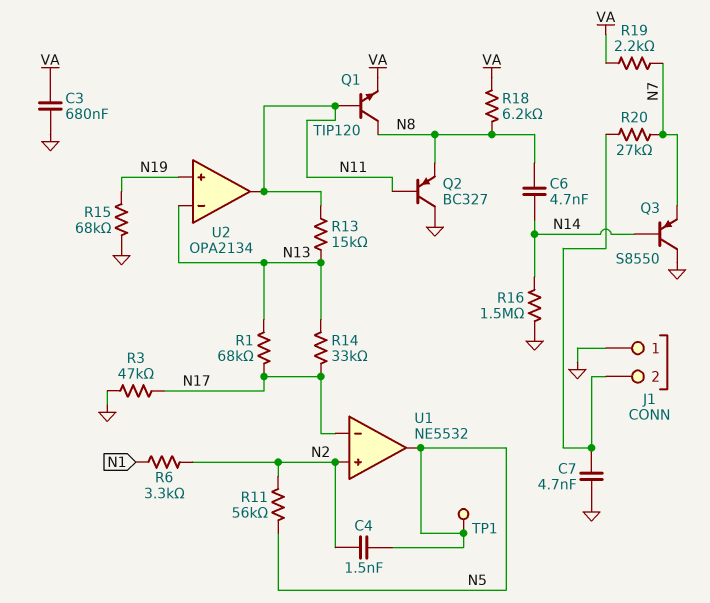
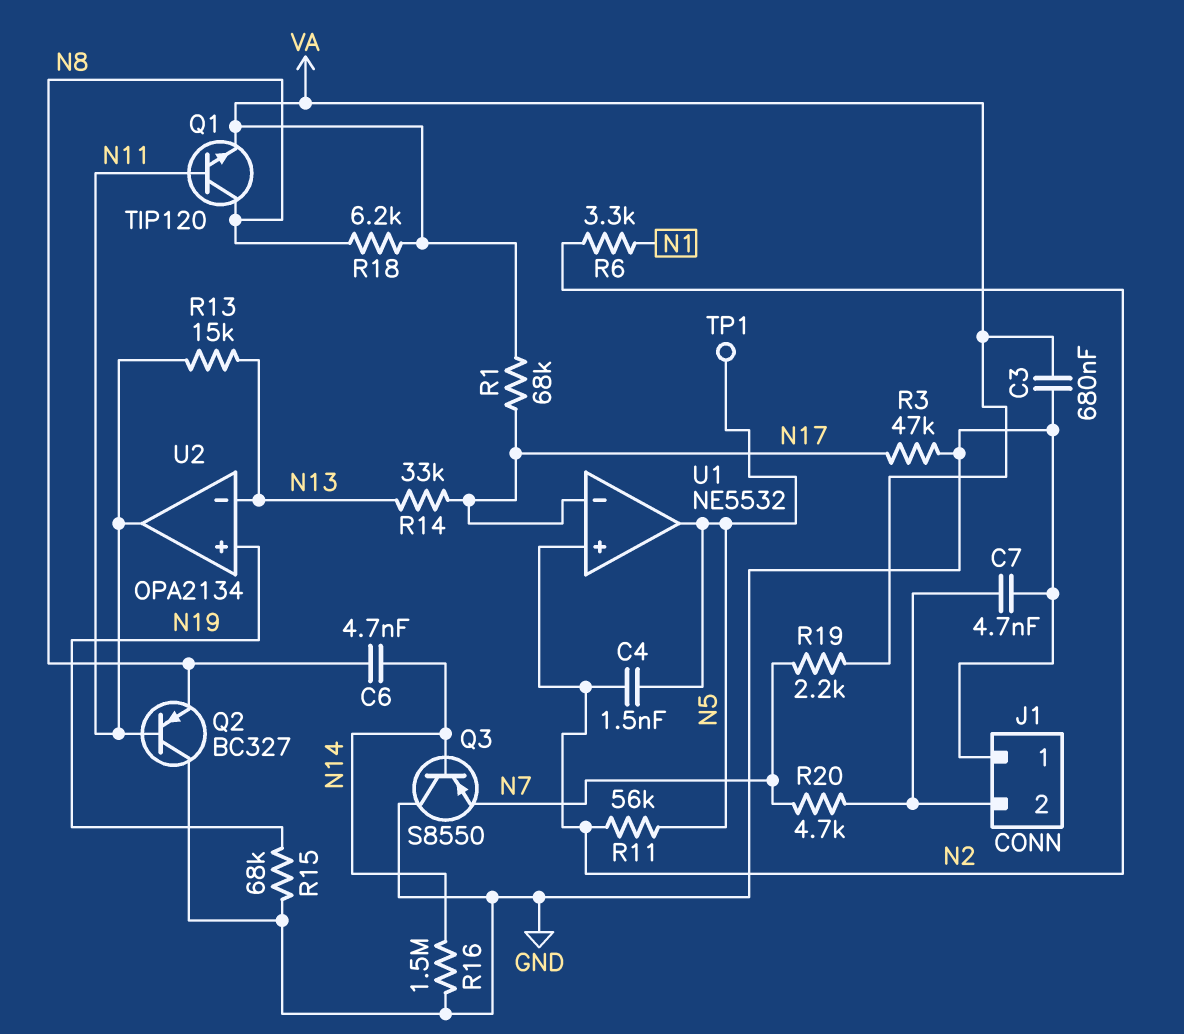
R1: 68k (N13, N17) -> 68k (N17, VA)
R20: 27k (J1/2, N7) -> 4.7k (J1/2, N7)

